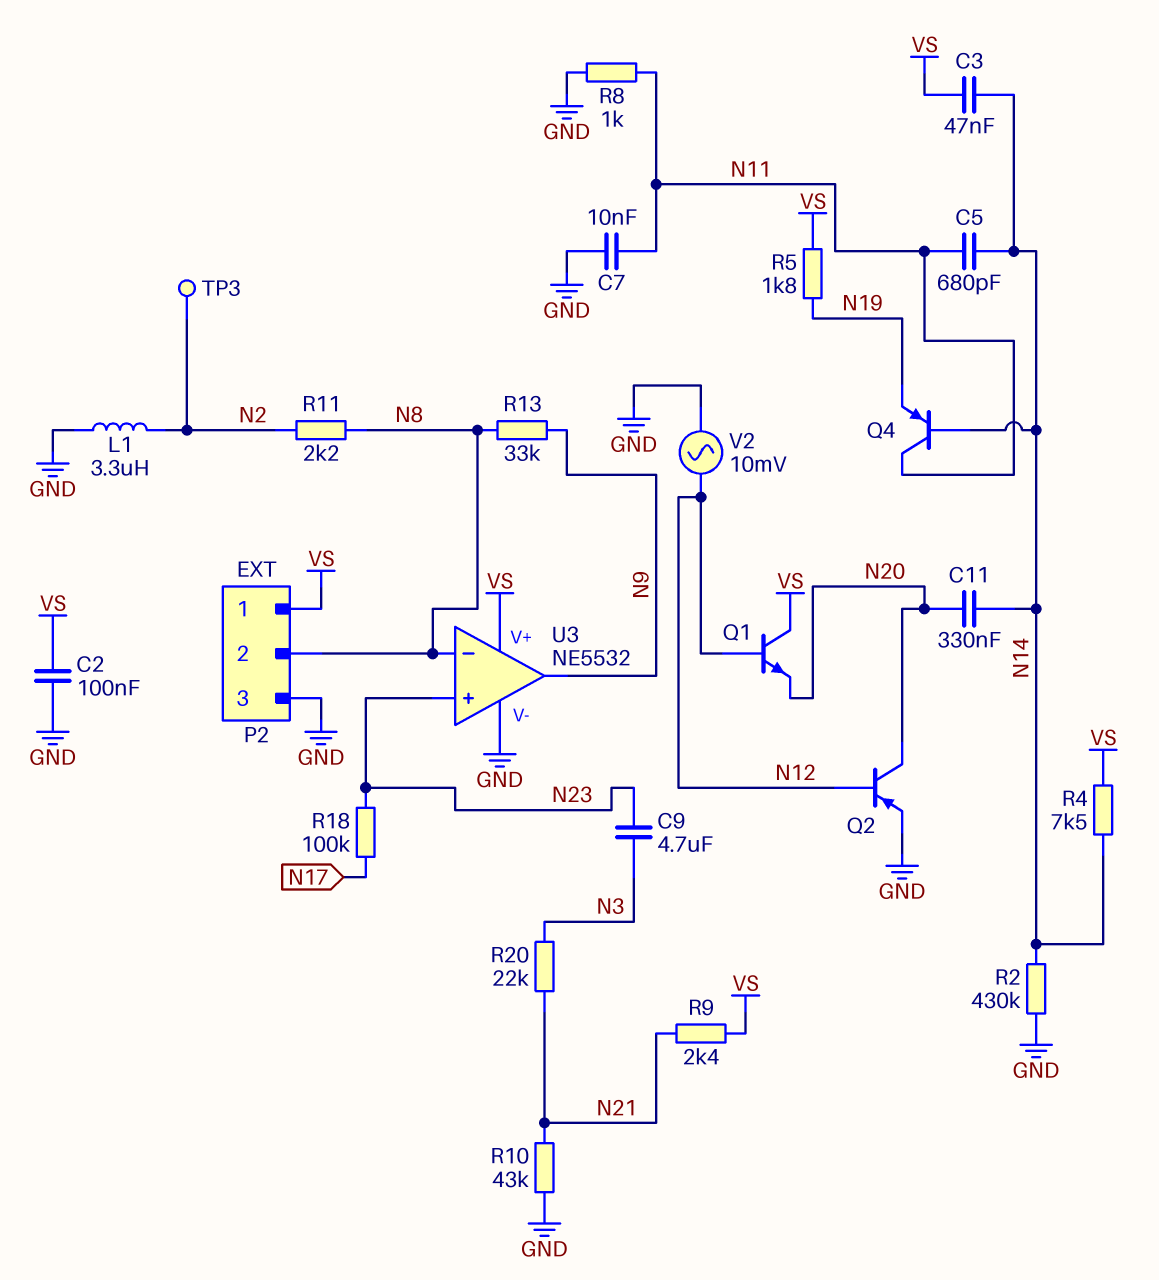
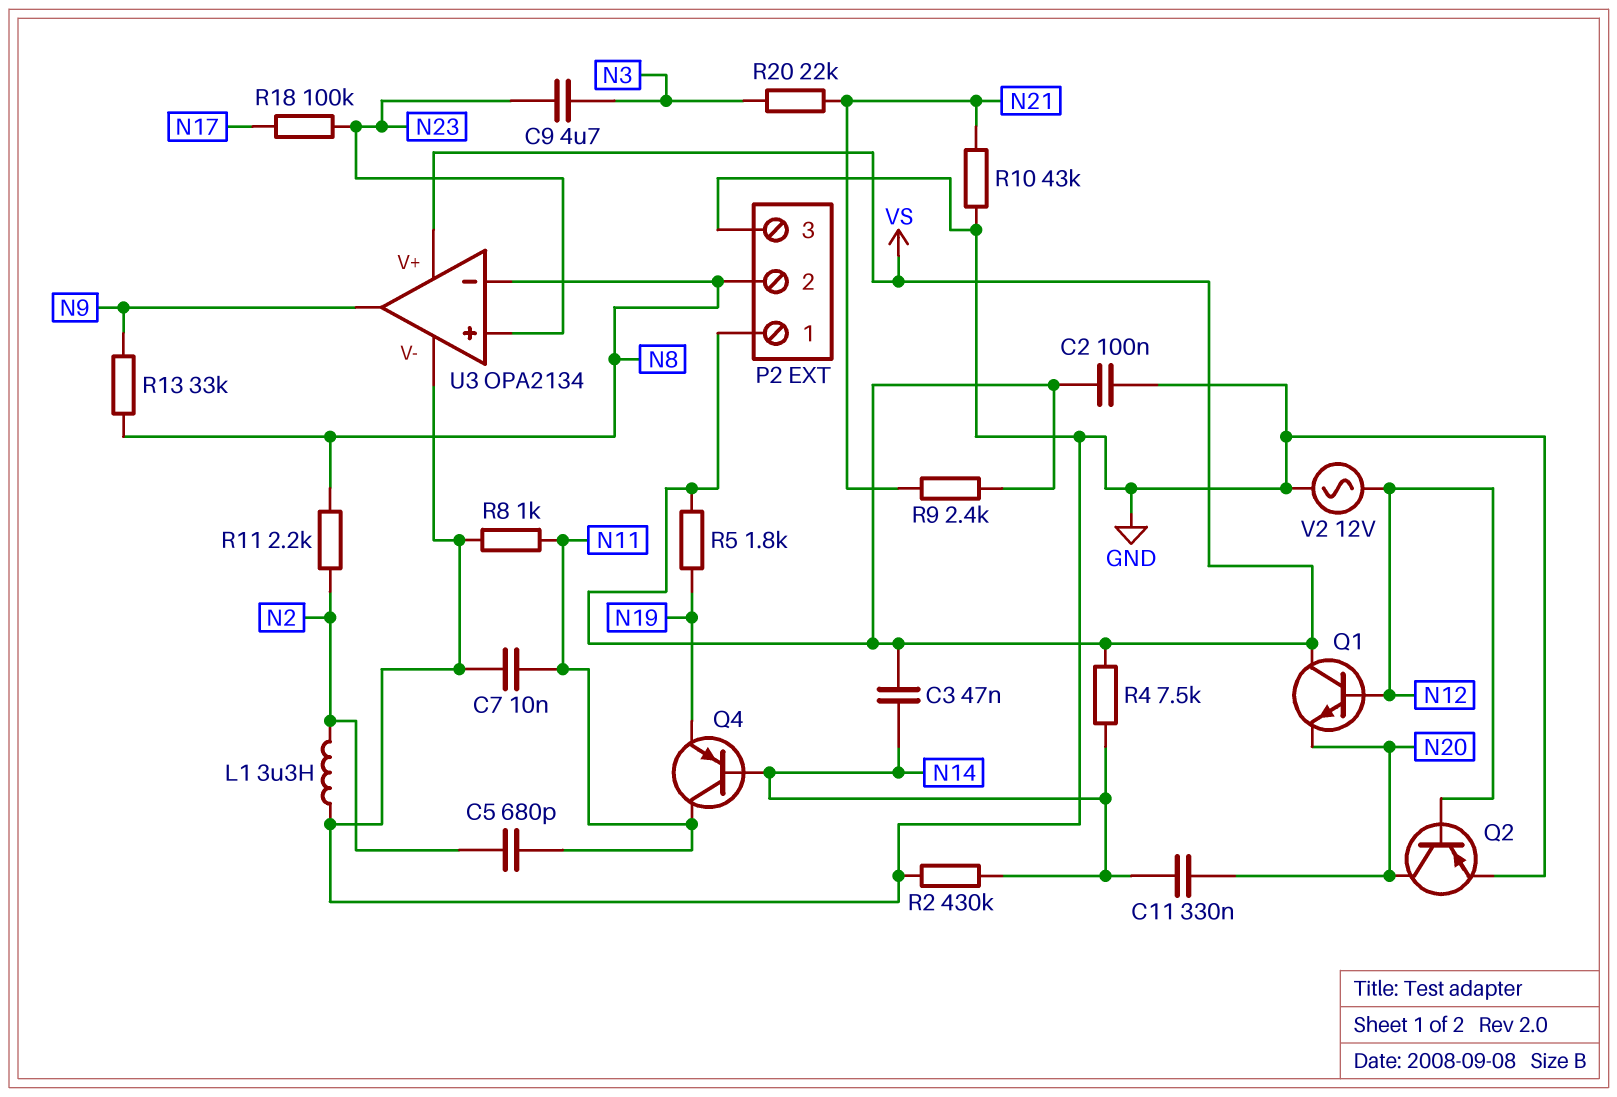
C5: 680pF (N11, N14) -> 680pF (N2, N11)
TP3: test point (N2) -> none
U3: NE5532 -> OPA2134
V2: AC 10mV (GND, N12) -> AC 12V (GND, N12)

